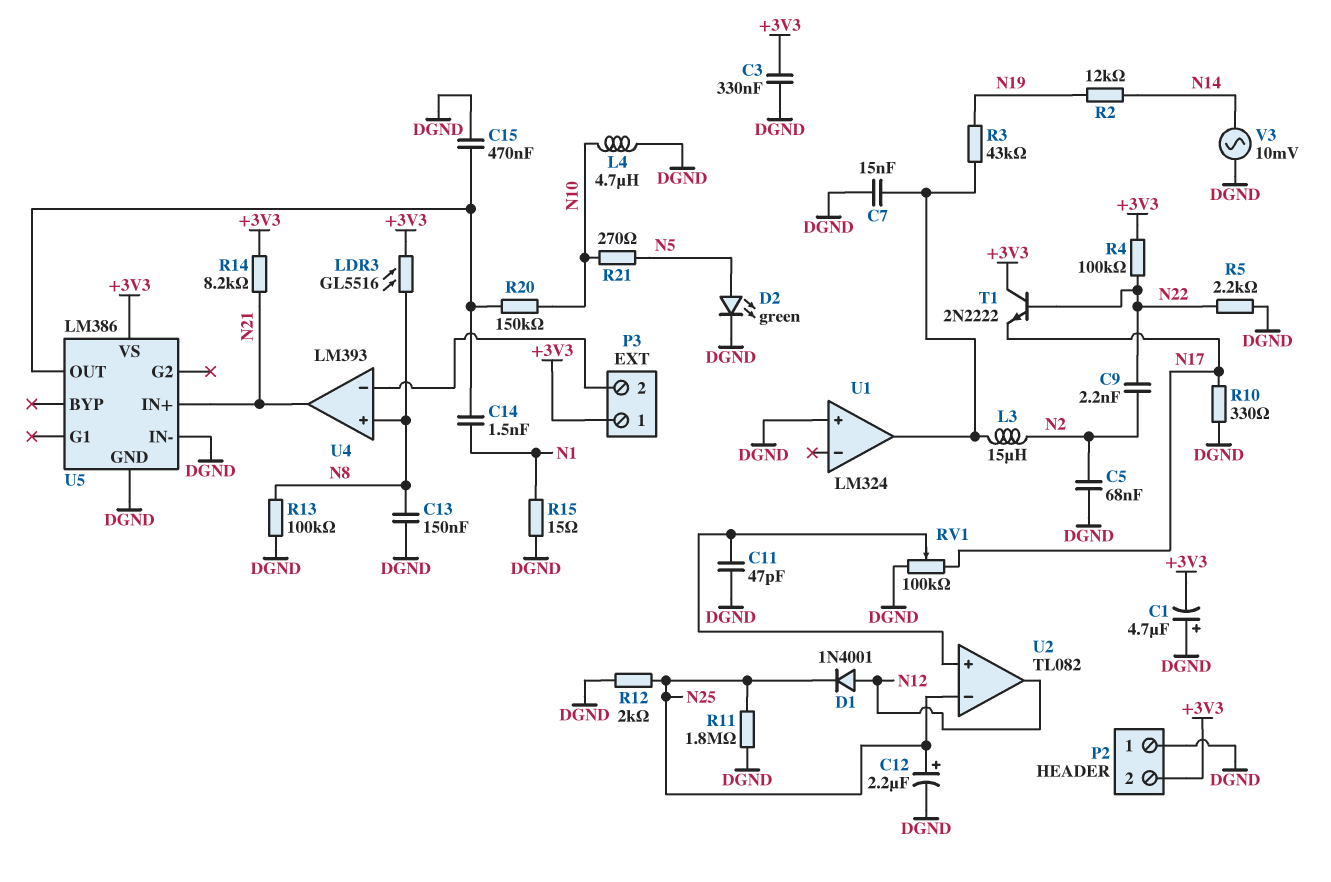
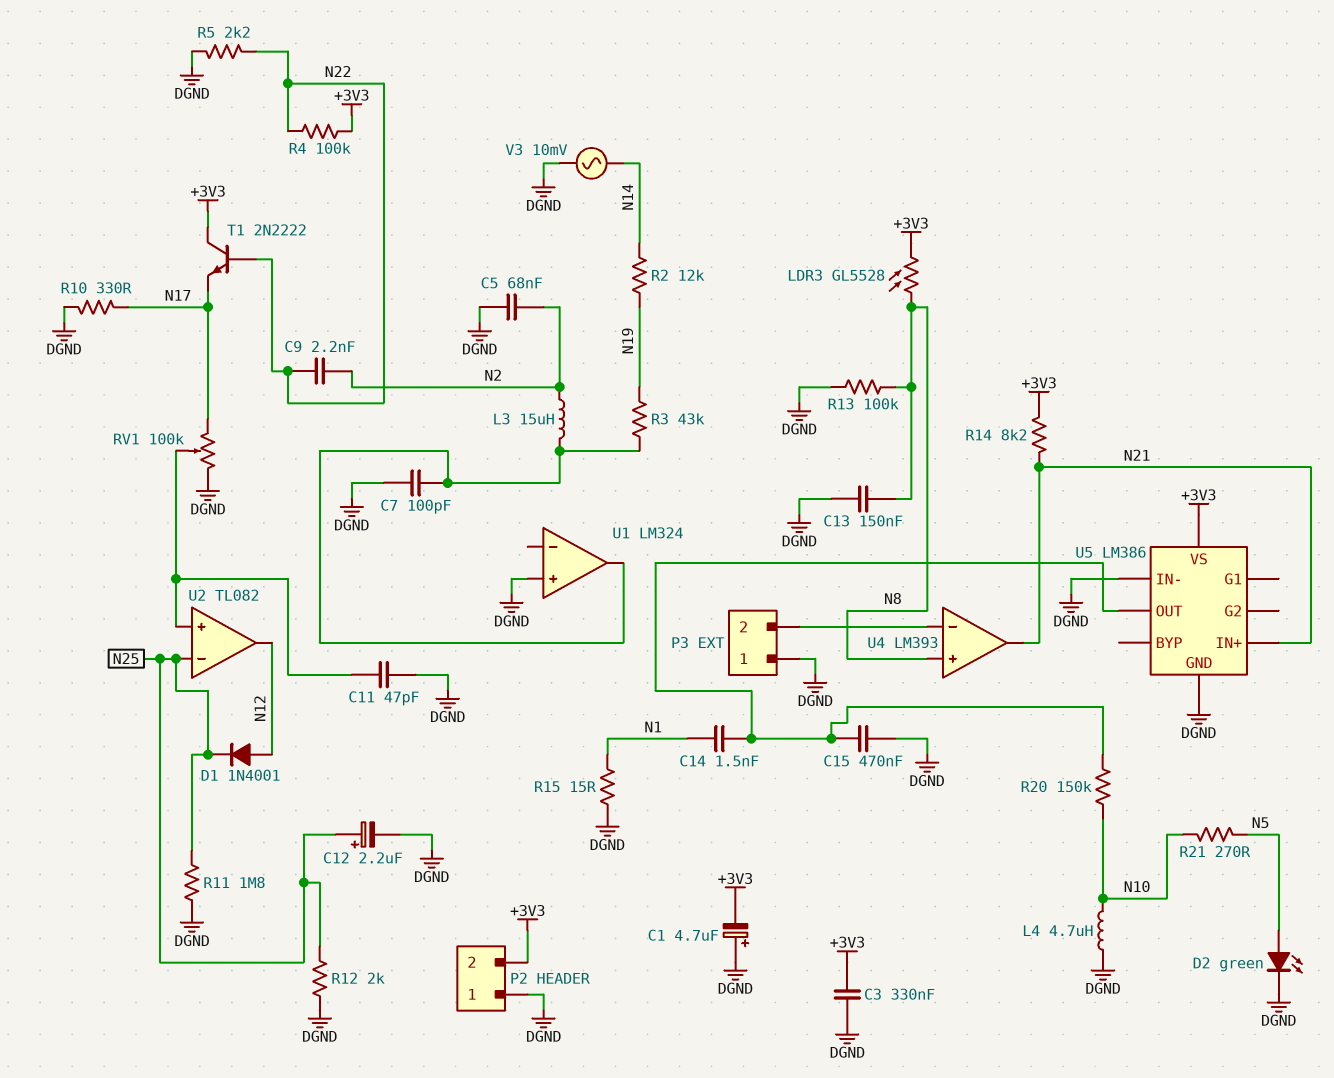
C7: 15nF (DGND, U1/out) -> 100pF (DGND, U1/out)
LDR3: GL5516 (+3V3, N8) -> GL5528 (+3V3, N8)
P3 pin 1: +3V3 -> DGND

